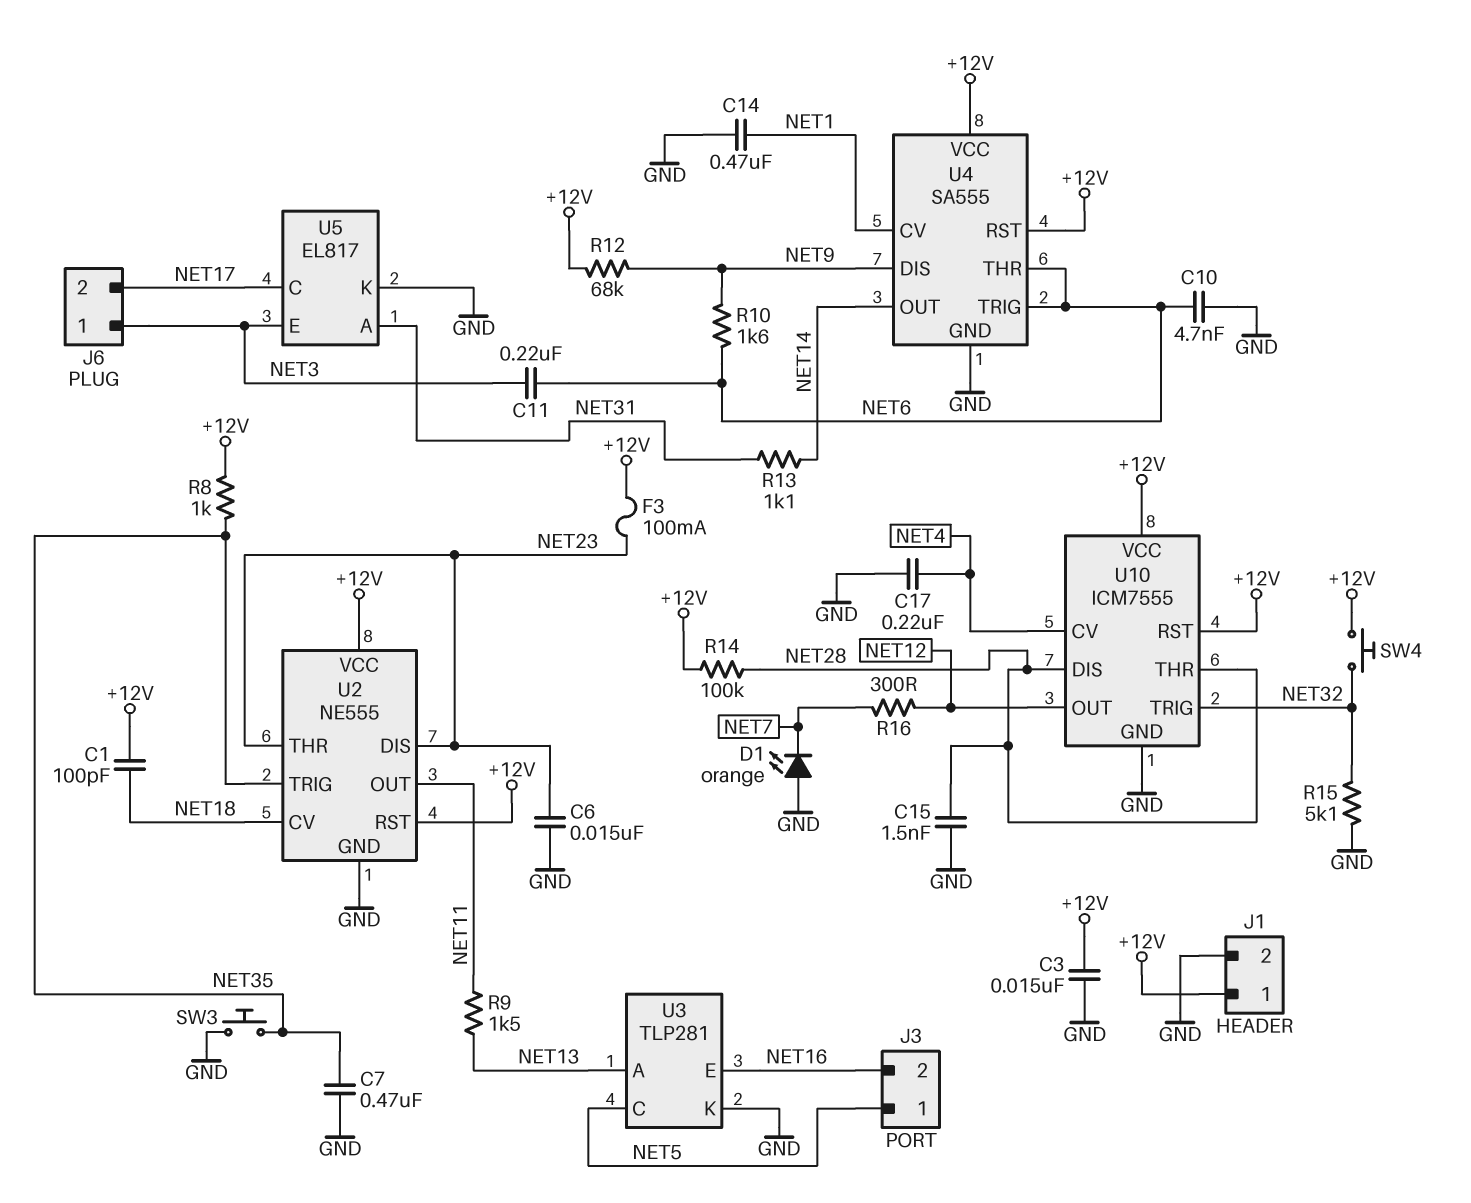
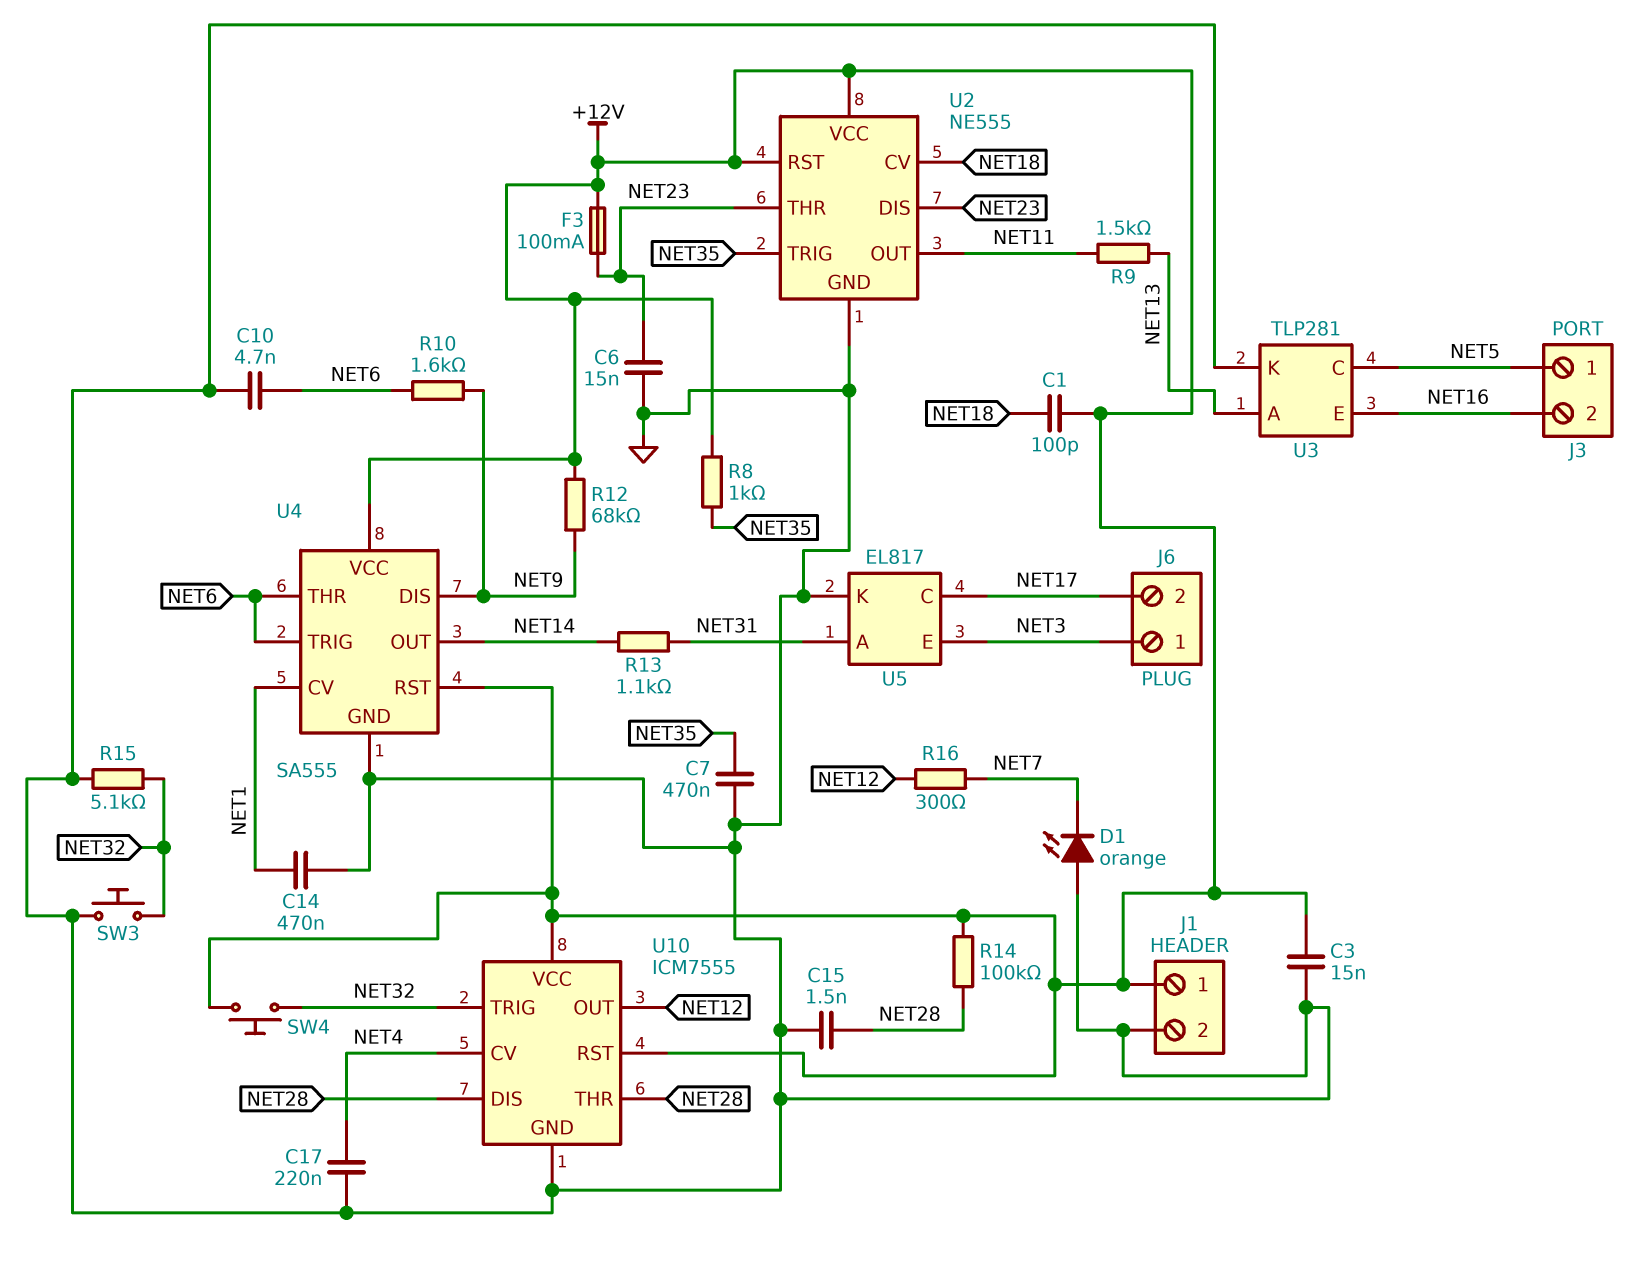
C11: 220nF (NET3, NET6) -> none
SW3: button (GND, NET35) -> button (GND, NET32)

